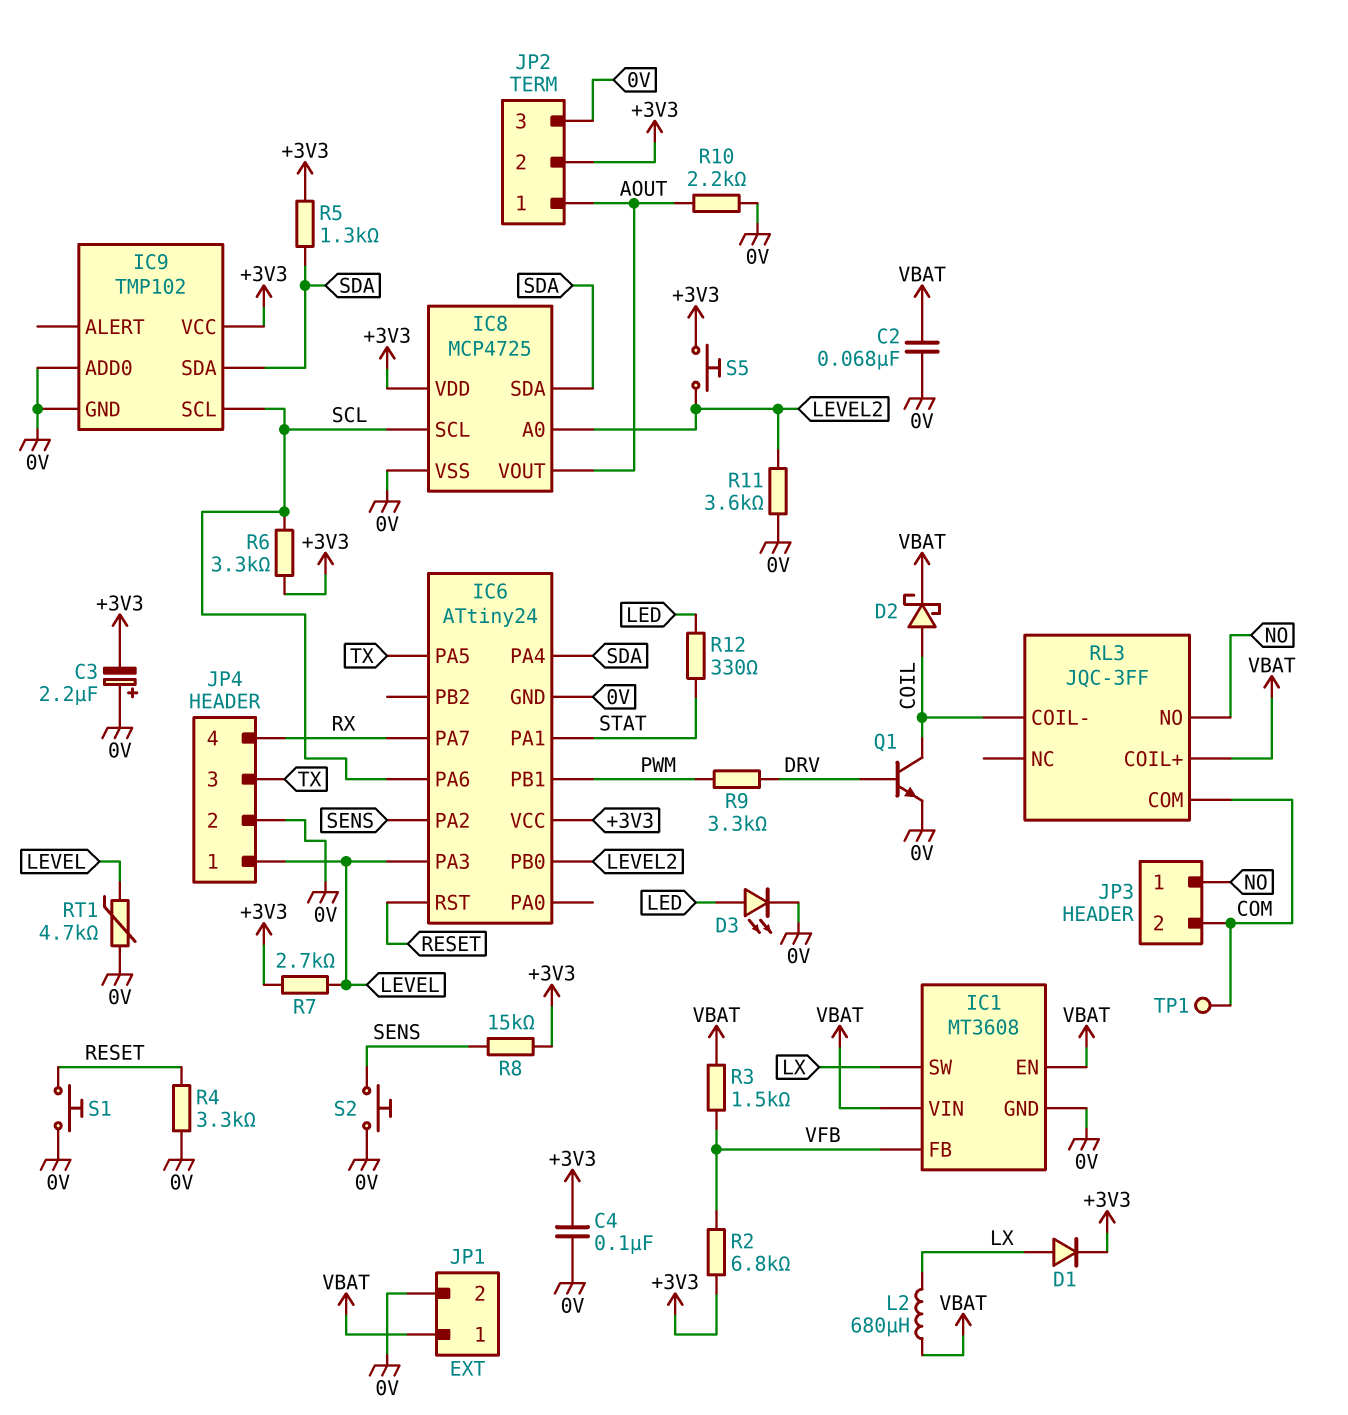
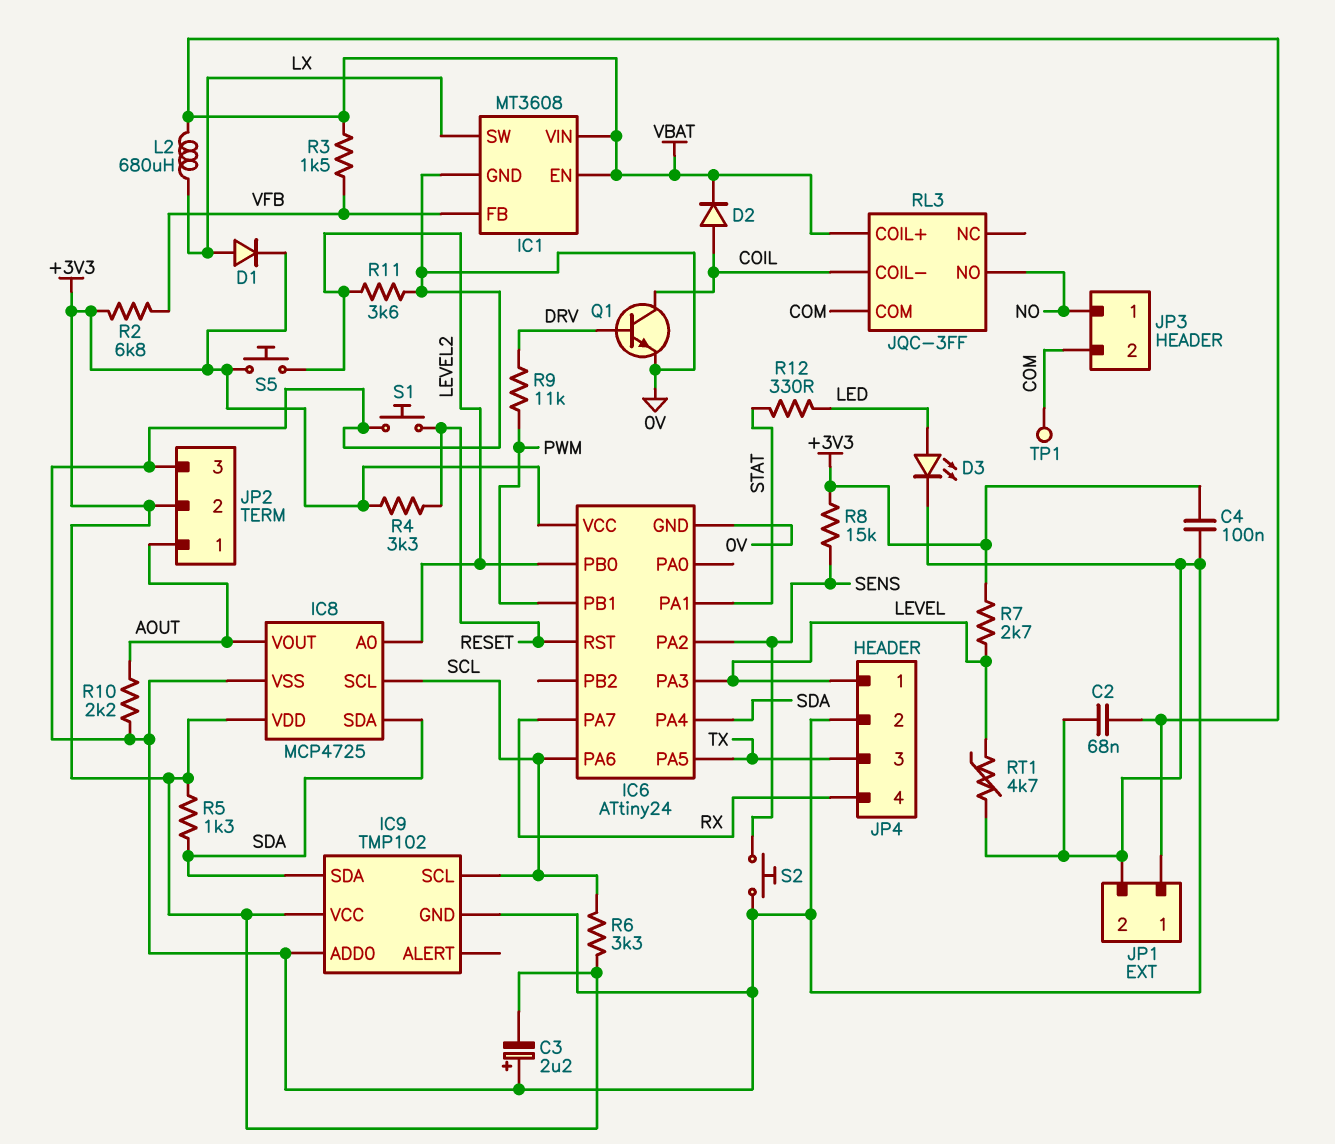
D2: schottky (A COIL, K VBAT) -> diode (A COIL, K VBAT)
R4: 3.3k (0V, RESET) -> 3.3k (+3V3, RESET)
R9: 3.3k (DRV, PWM) -> 11k (DRV, PWM)

